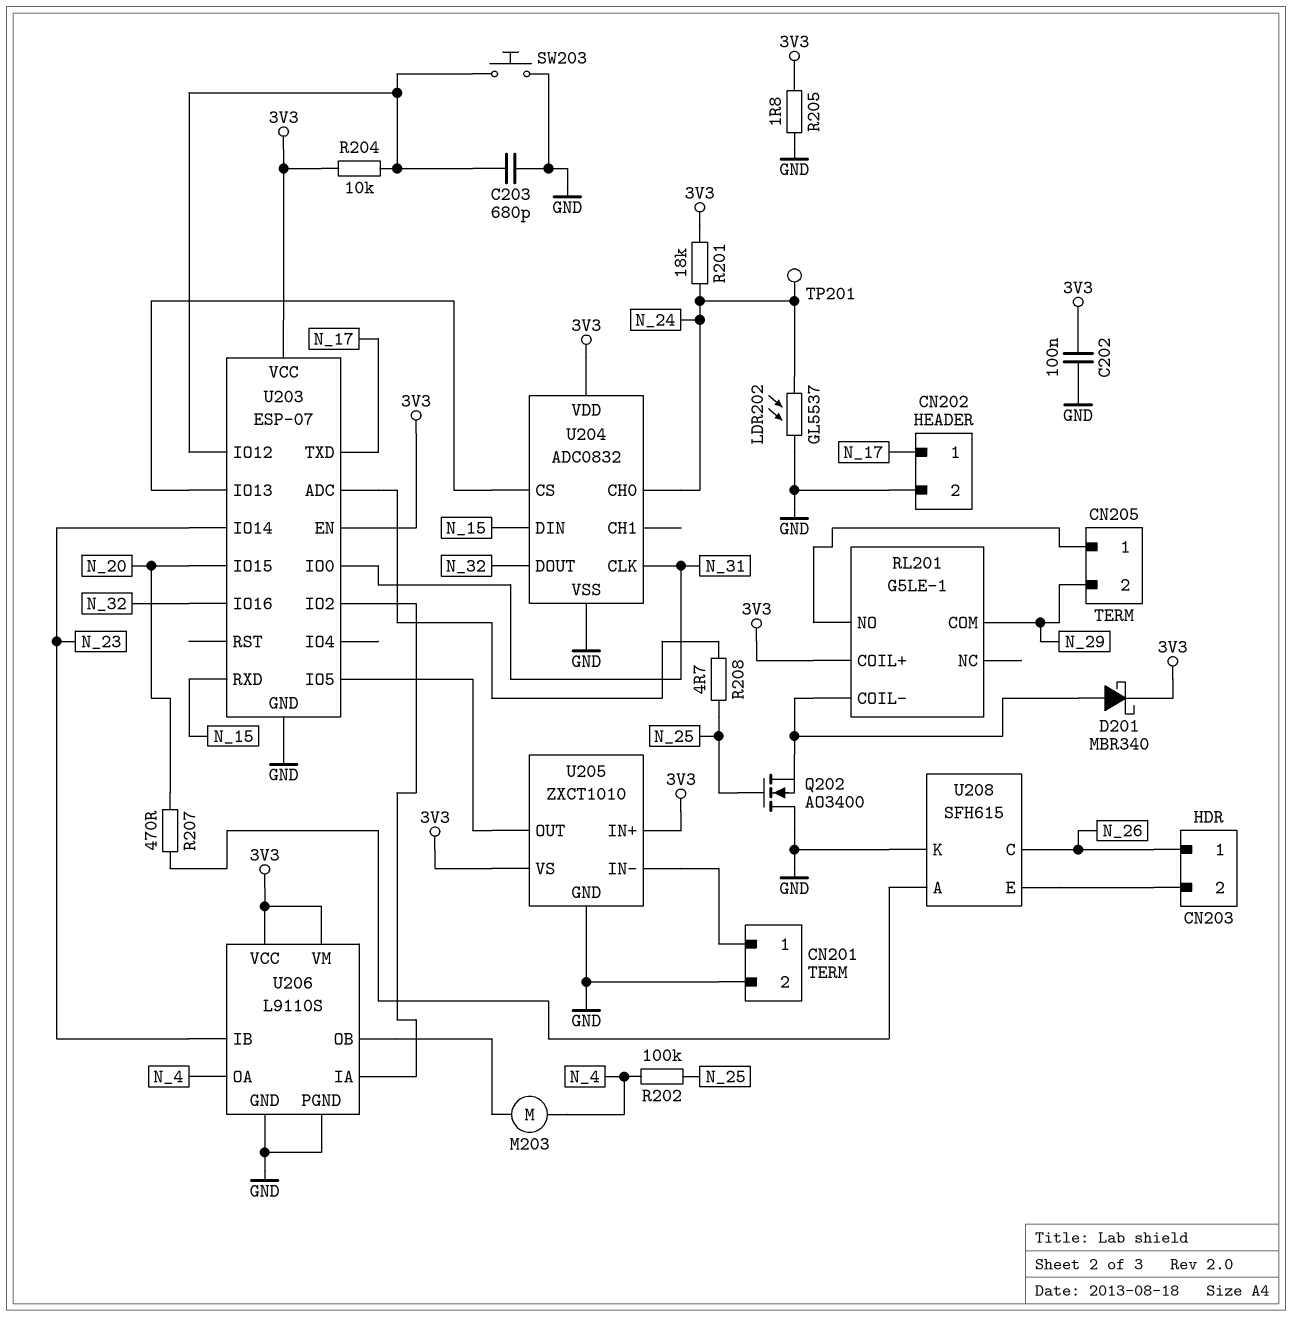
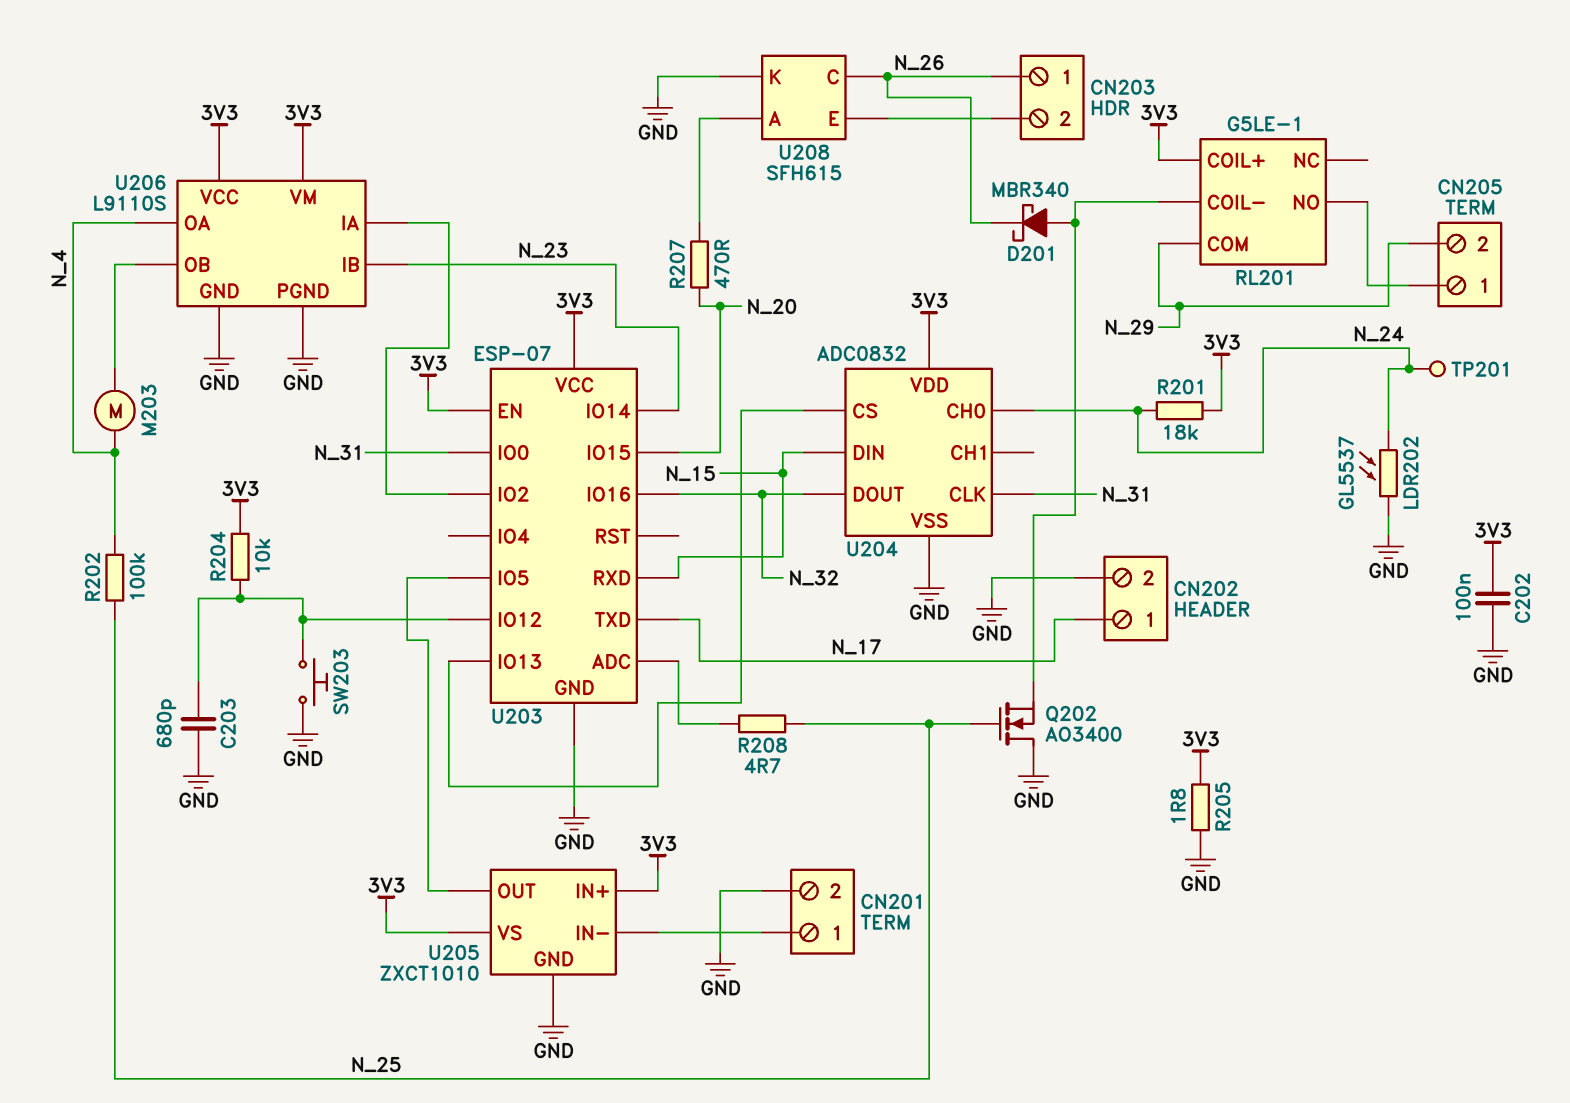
D201: schottky MBR340 (A RL201/COIL-, K 3V3) -> schottky MBR340 (A RL201/COIL-, K N_26)

